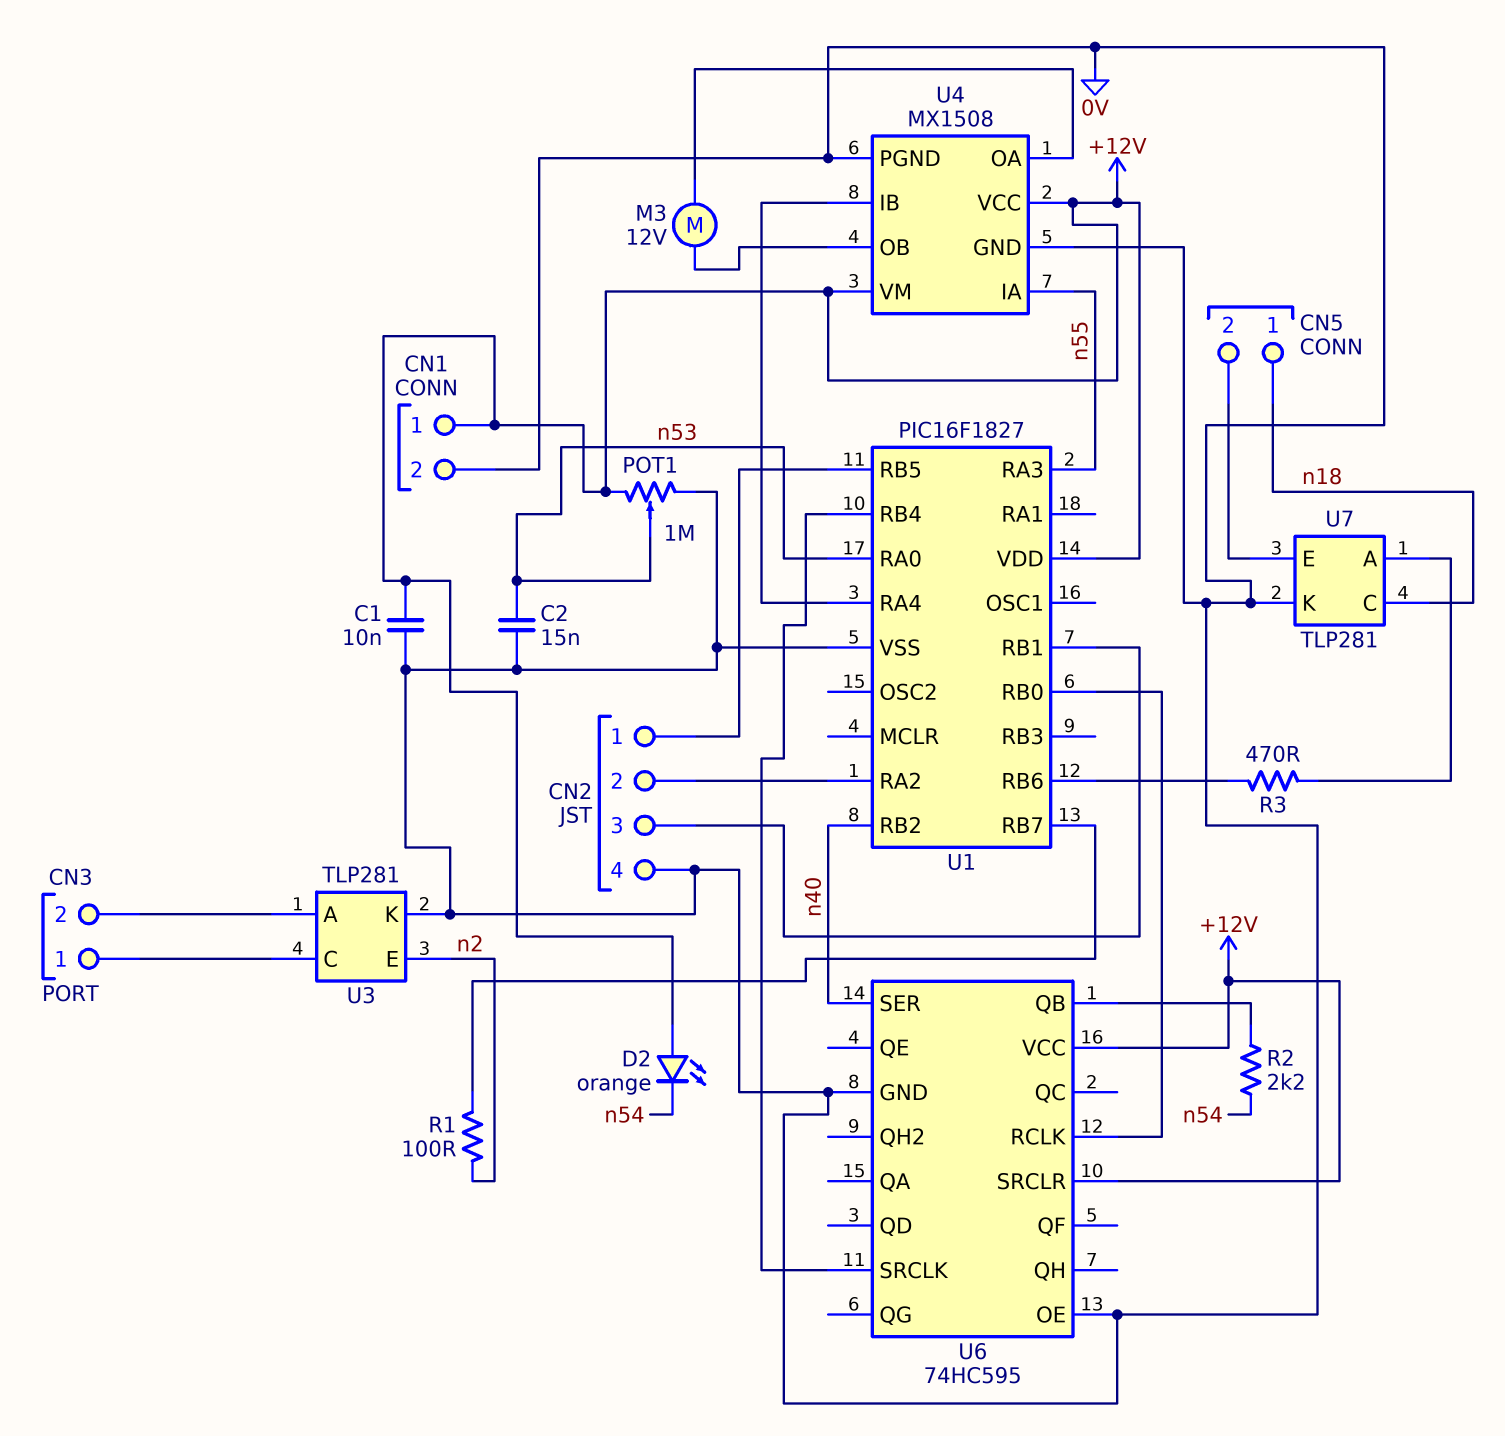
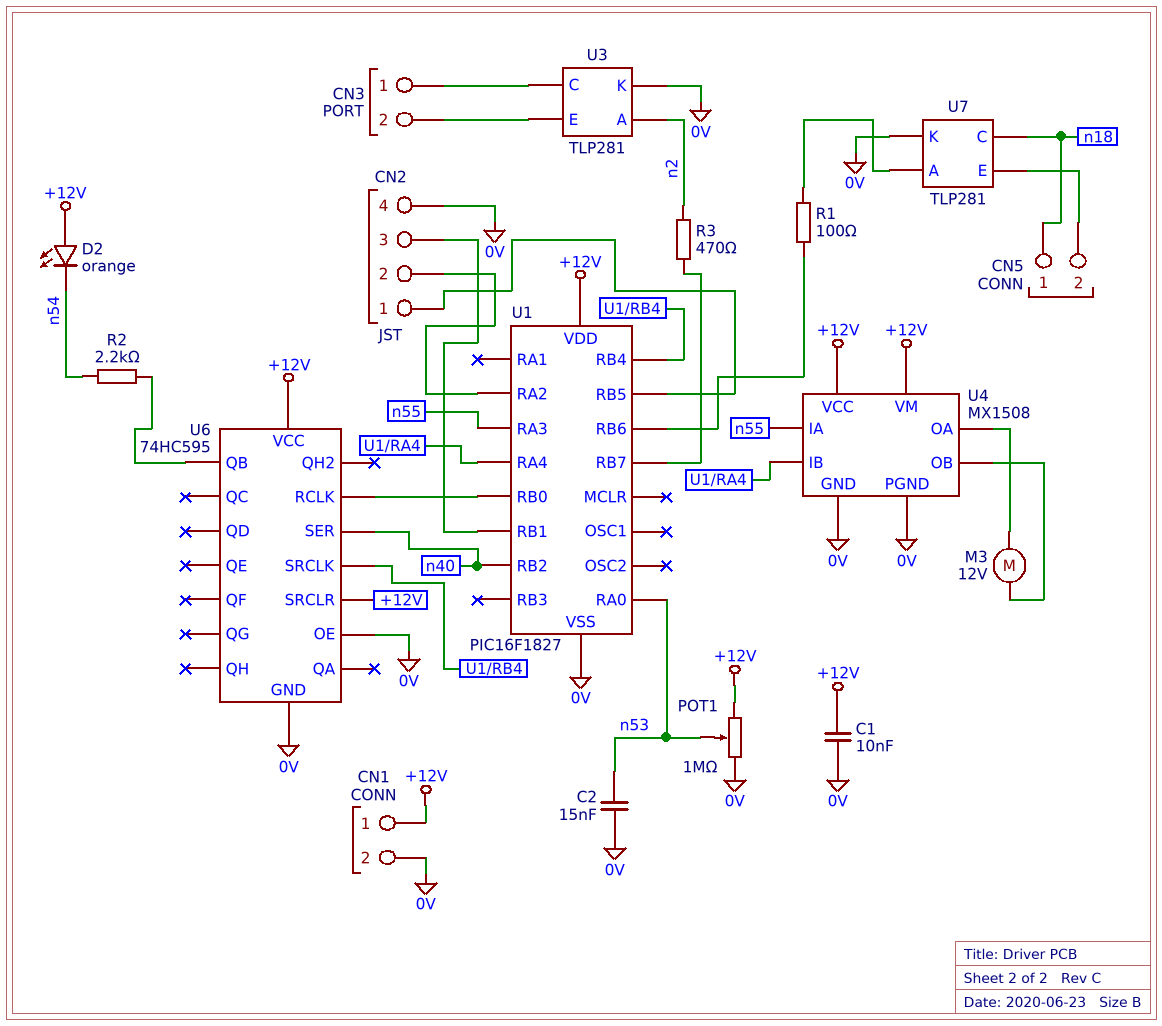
R1: 100 (U1/RB7, n2) -> 100 (U1/RB6, U7/A)
R3: 470 (U1/RB6, U7/A) -> 470 (U1/RB7, n2)
U3 pin A: CN3/2 -> n2
U3 pin E: n2 -> CN3/2

